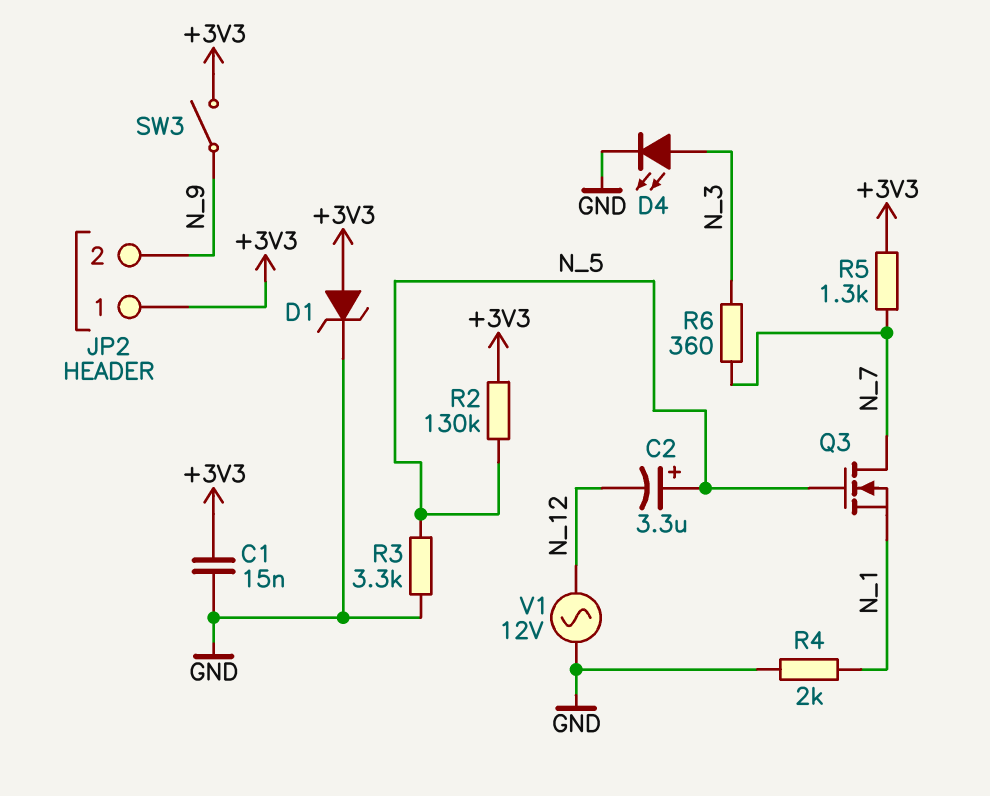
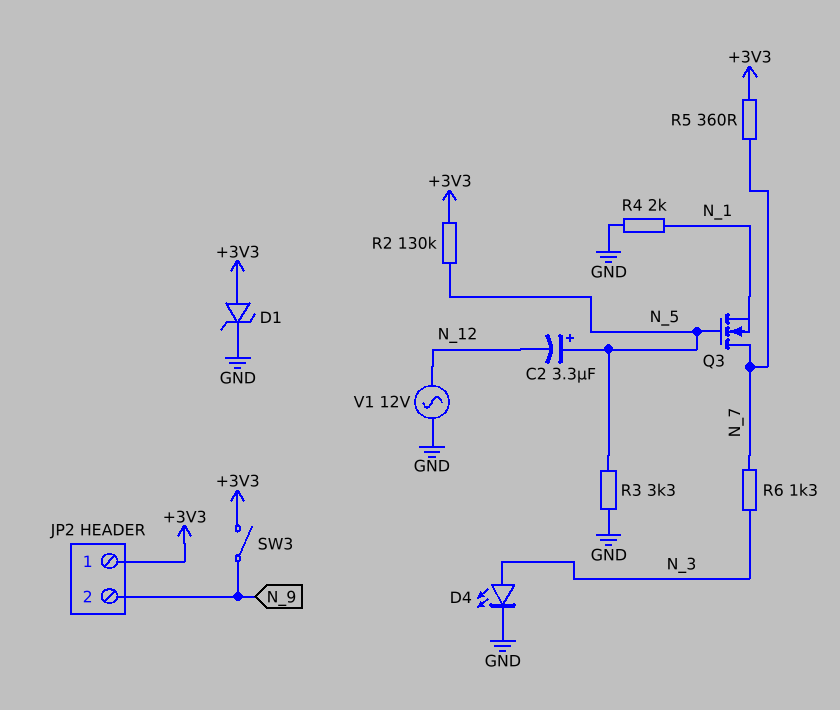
C1: 15nF (+3V3, GND) -> none
R5: 1.3k (+3V3, N_7) -> 360 (+3V3, N_7)
R6: 360 (N_3, N_7) -> 1.3k (N_3, N_7)

